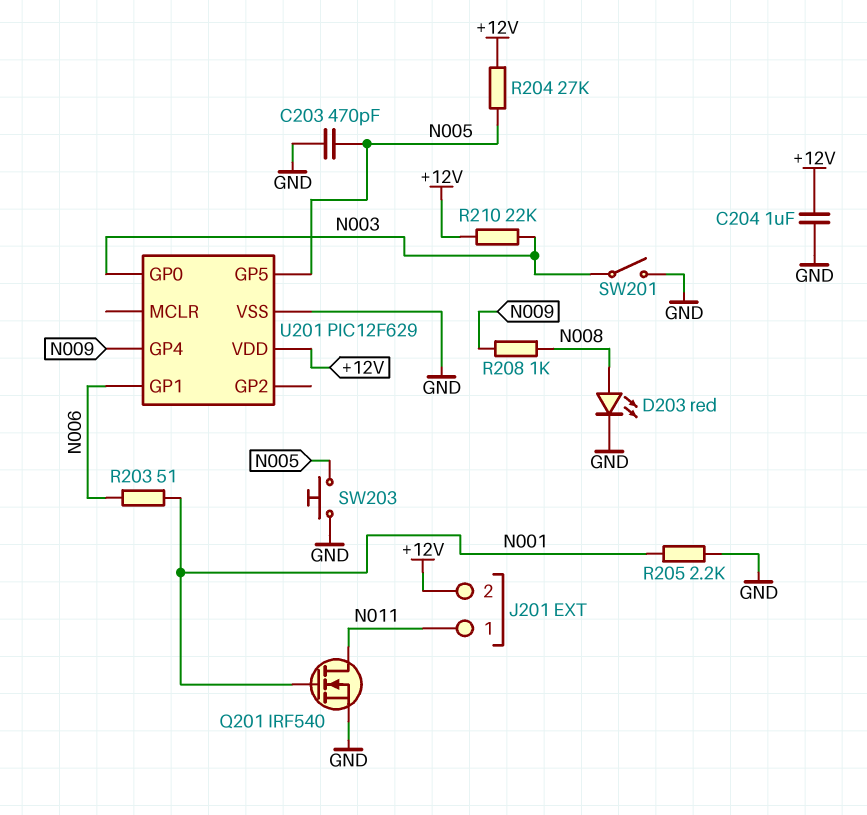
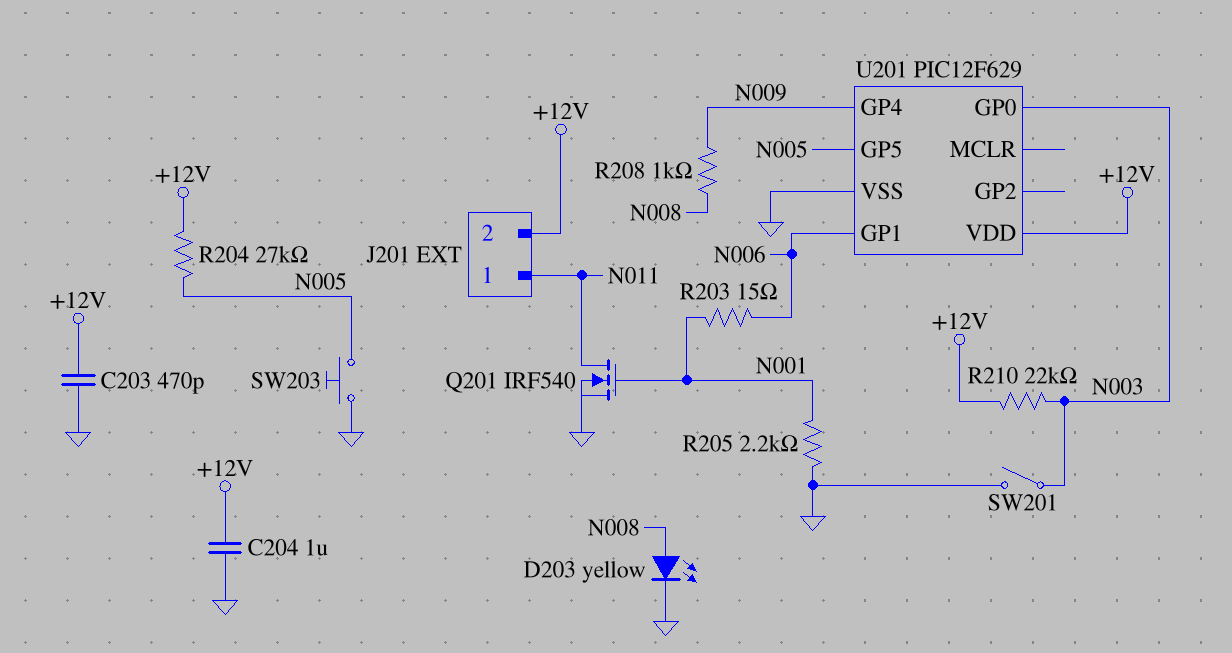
C203: 470pF (GND, N005) -> 470pF (+12V, GND)
D203: LED red (A N008, K GND) -> LED yellow (A N008, K GND)
R203: 51 (N001, N006) -> 15 (N001, N006)

